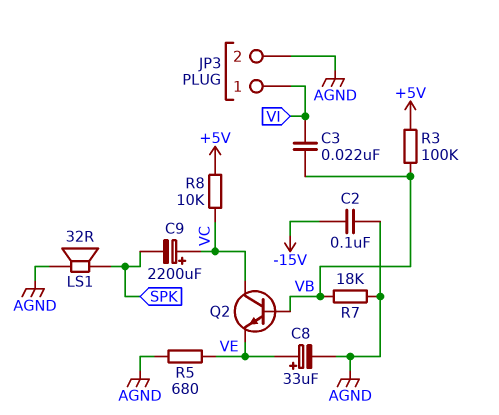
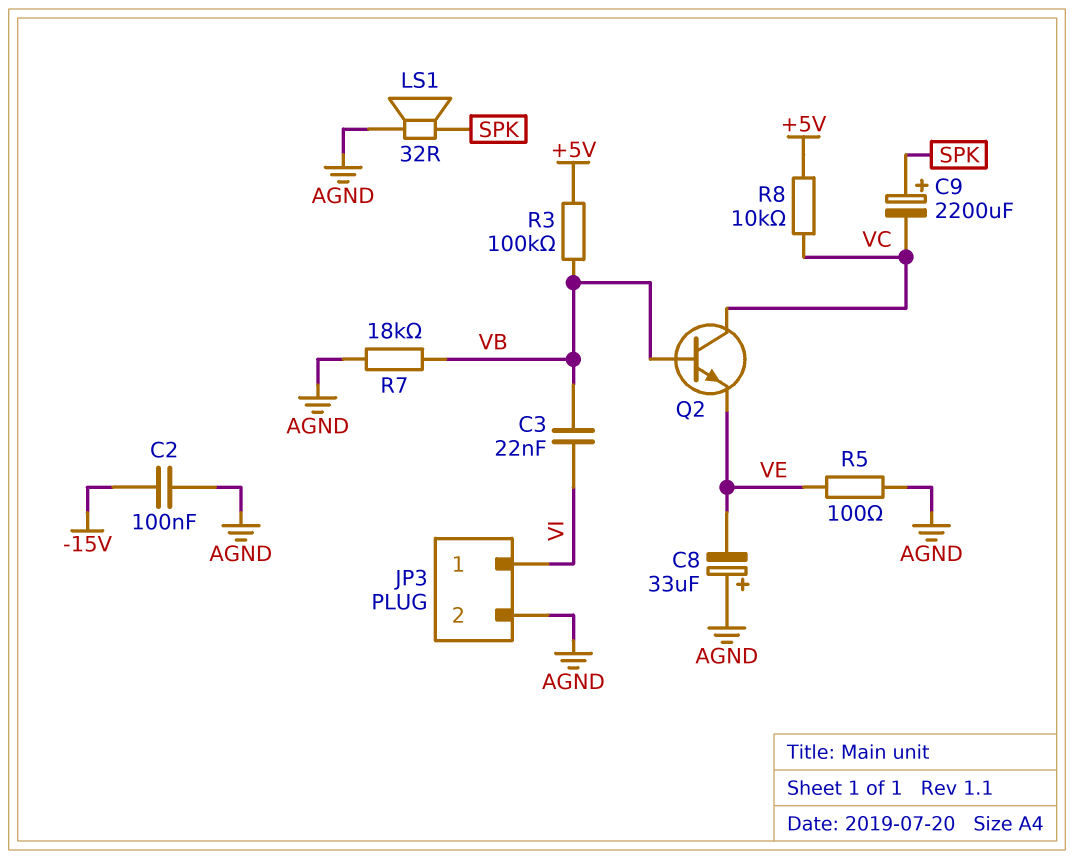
C8: 33uF (plus VE, minus AGND) -> 33uF (plus AGND, minus VE)
C9: 2200uF (plus VC, minus SPK) -> 2200uF (plus SPK, minus VC)
R5: 680 (AGND, VE) -> 100 (AGND, VE)

